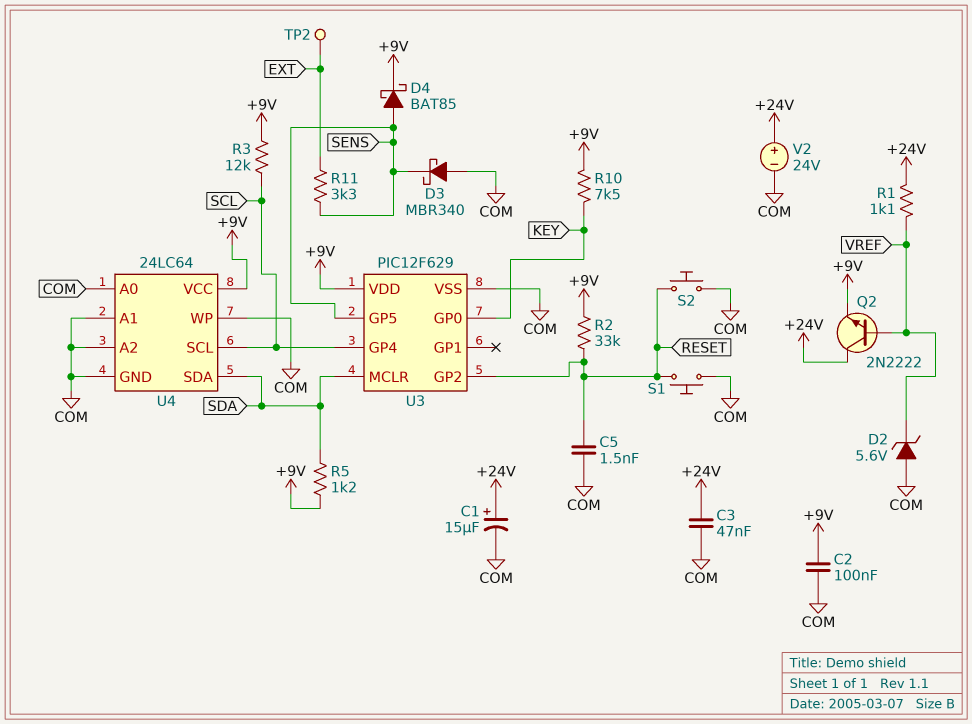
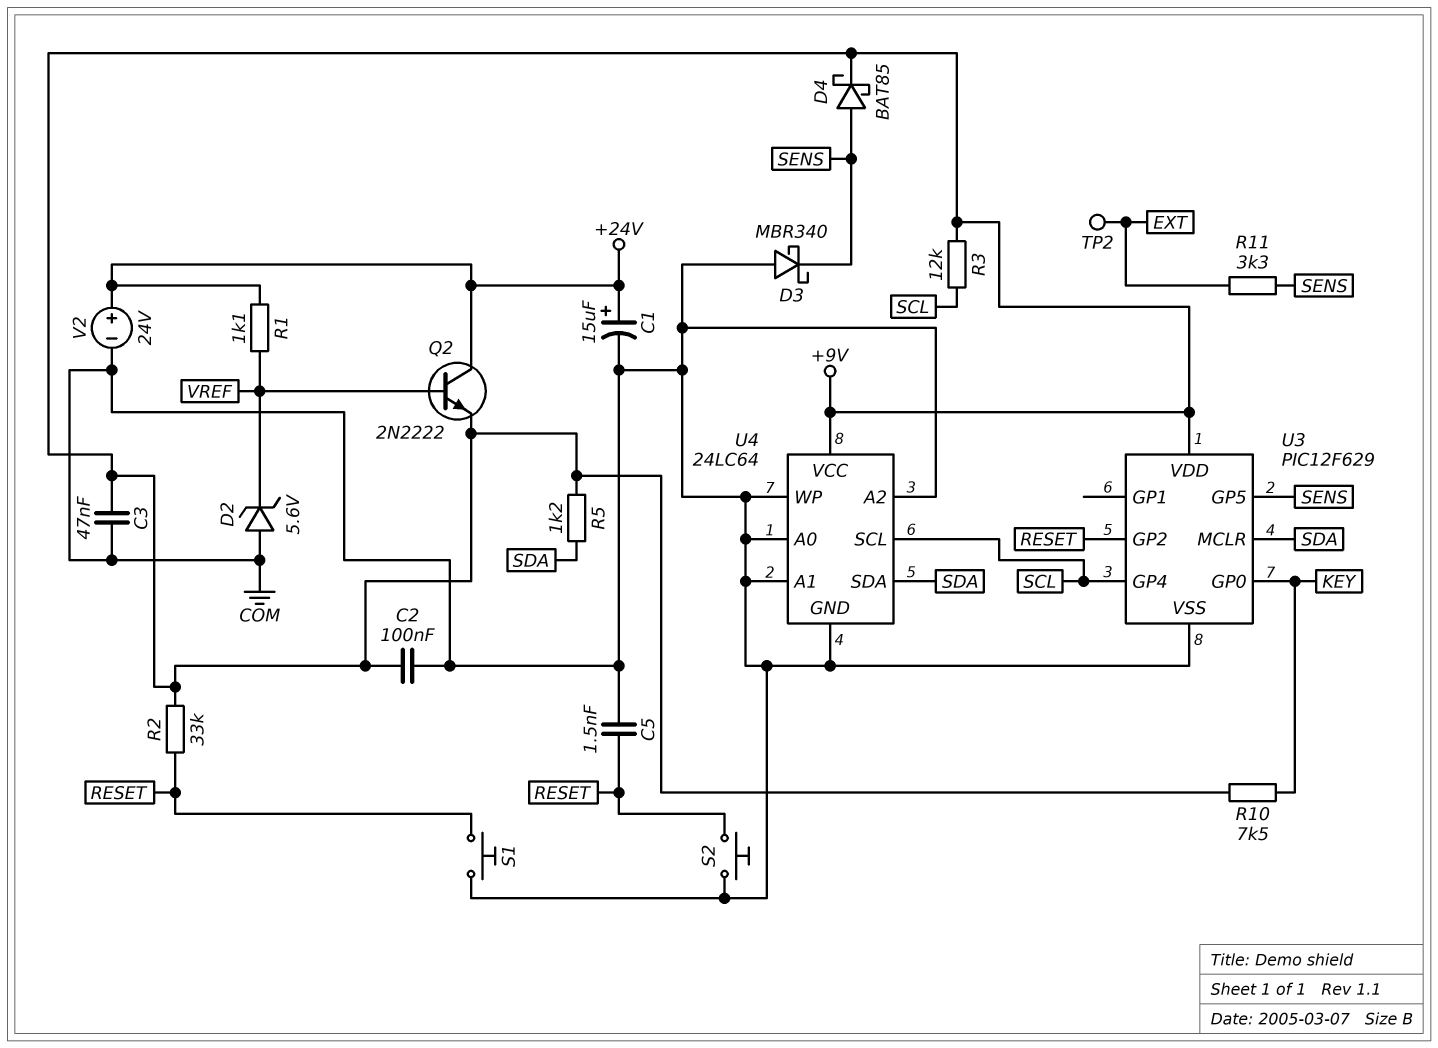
C3: 47nF (+24V, COM) -> 47nF (+9V, COM)

